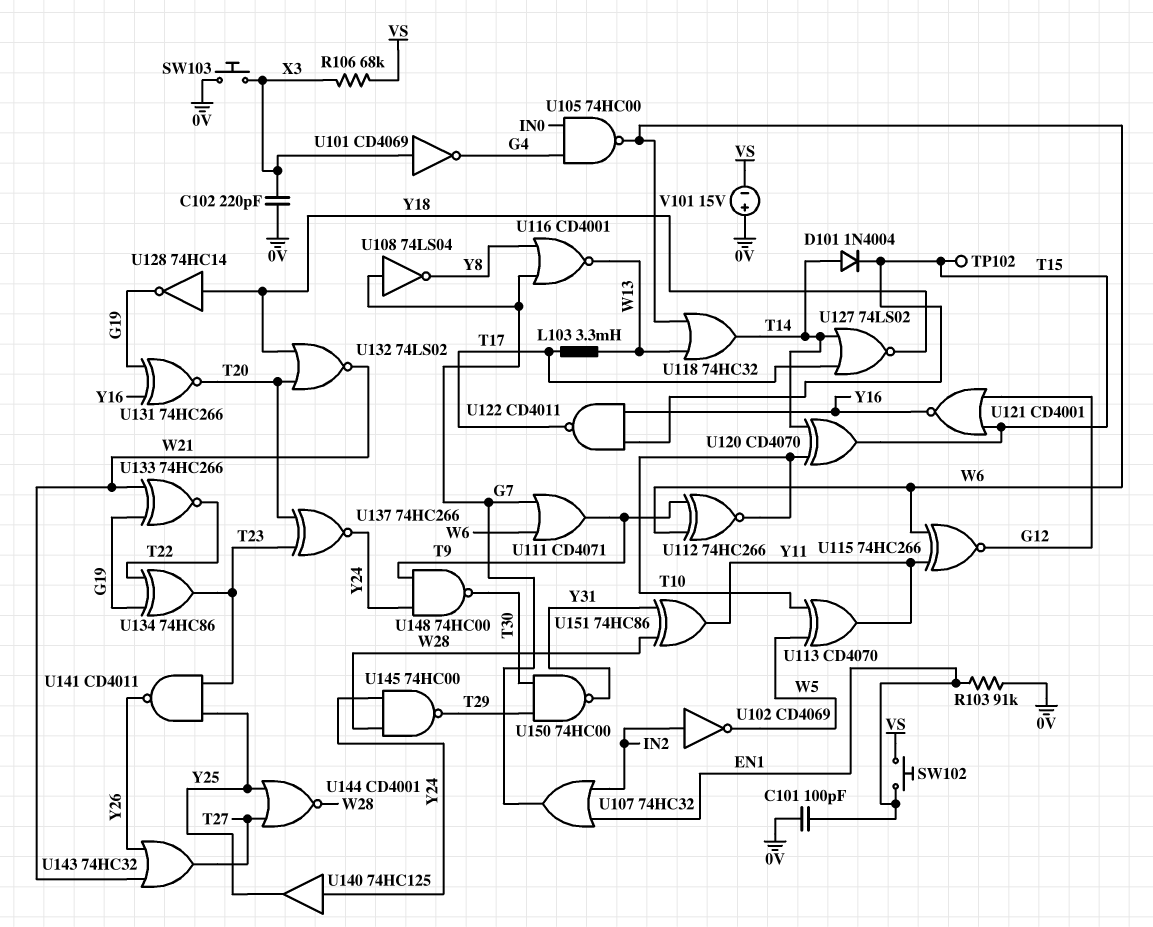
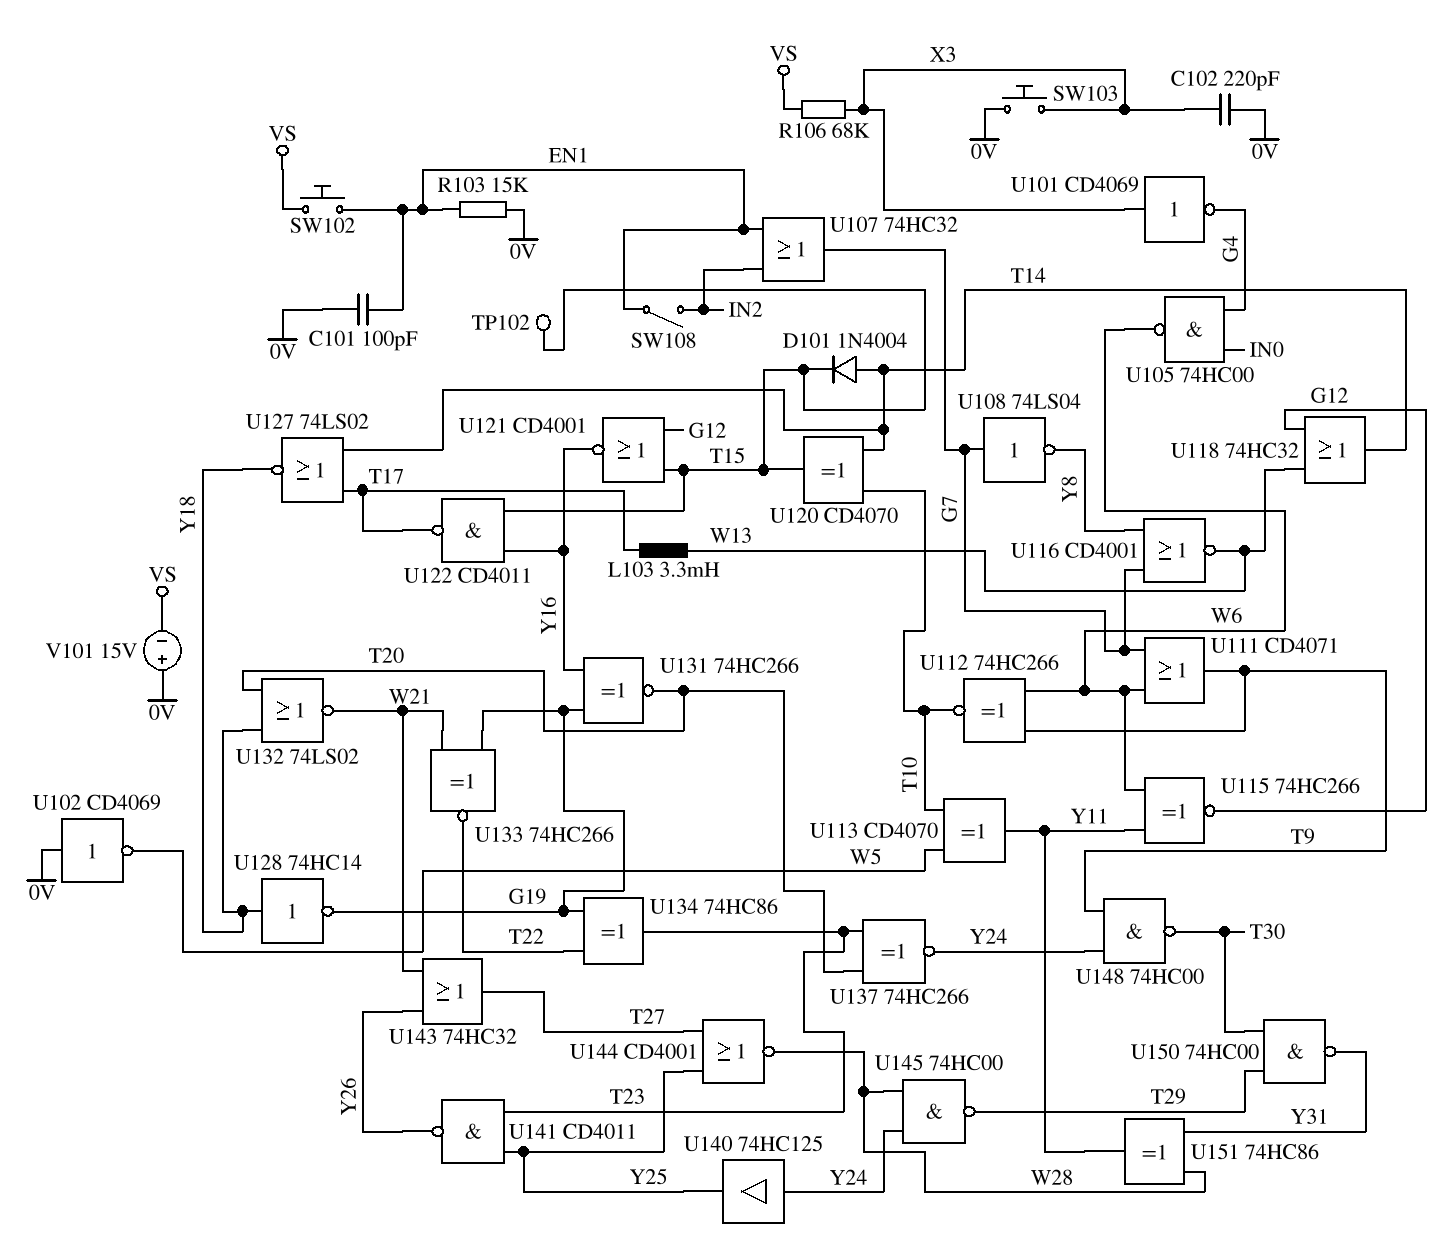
R103: 91k (0V, EN1) -> 15k (0V, EN1)
SW108: none -> switch (EN1, IN2)
U102: NOT CD4069 (in IN2, out W5) -> NOT CD4069 (in 0V, out W5)
U118: OR 74HC32 (in W6, in W13, out T14) -> OR 74HC32 (in G12, in W13, out T14)

